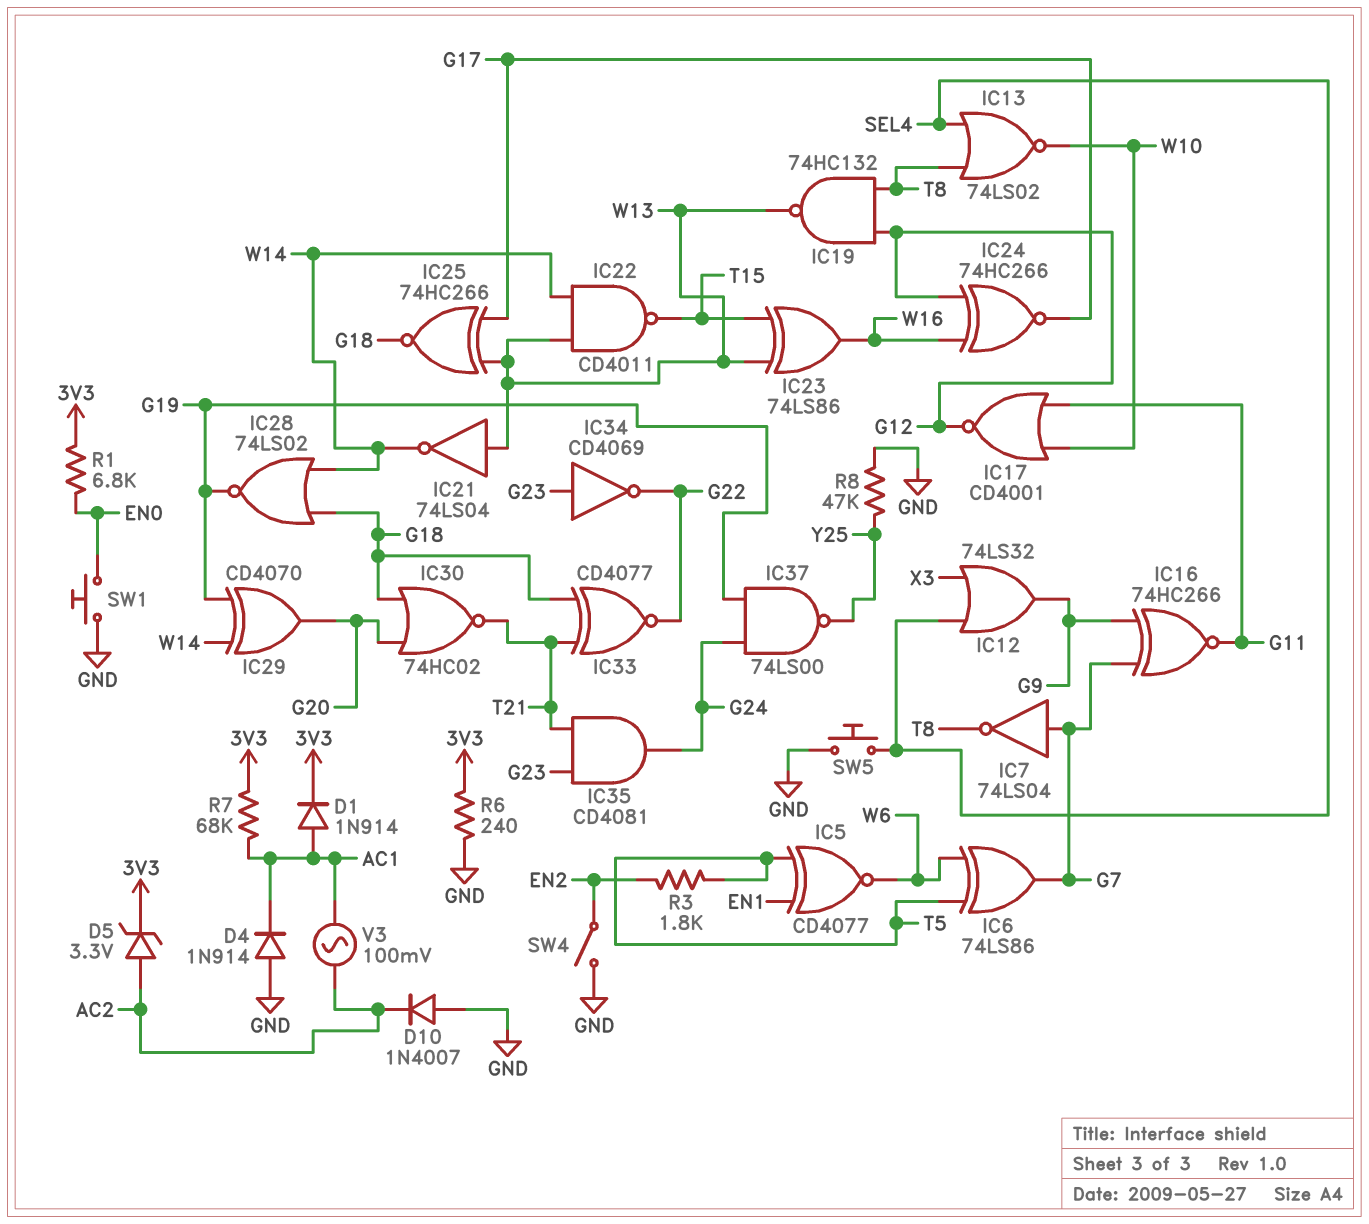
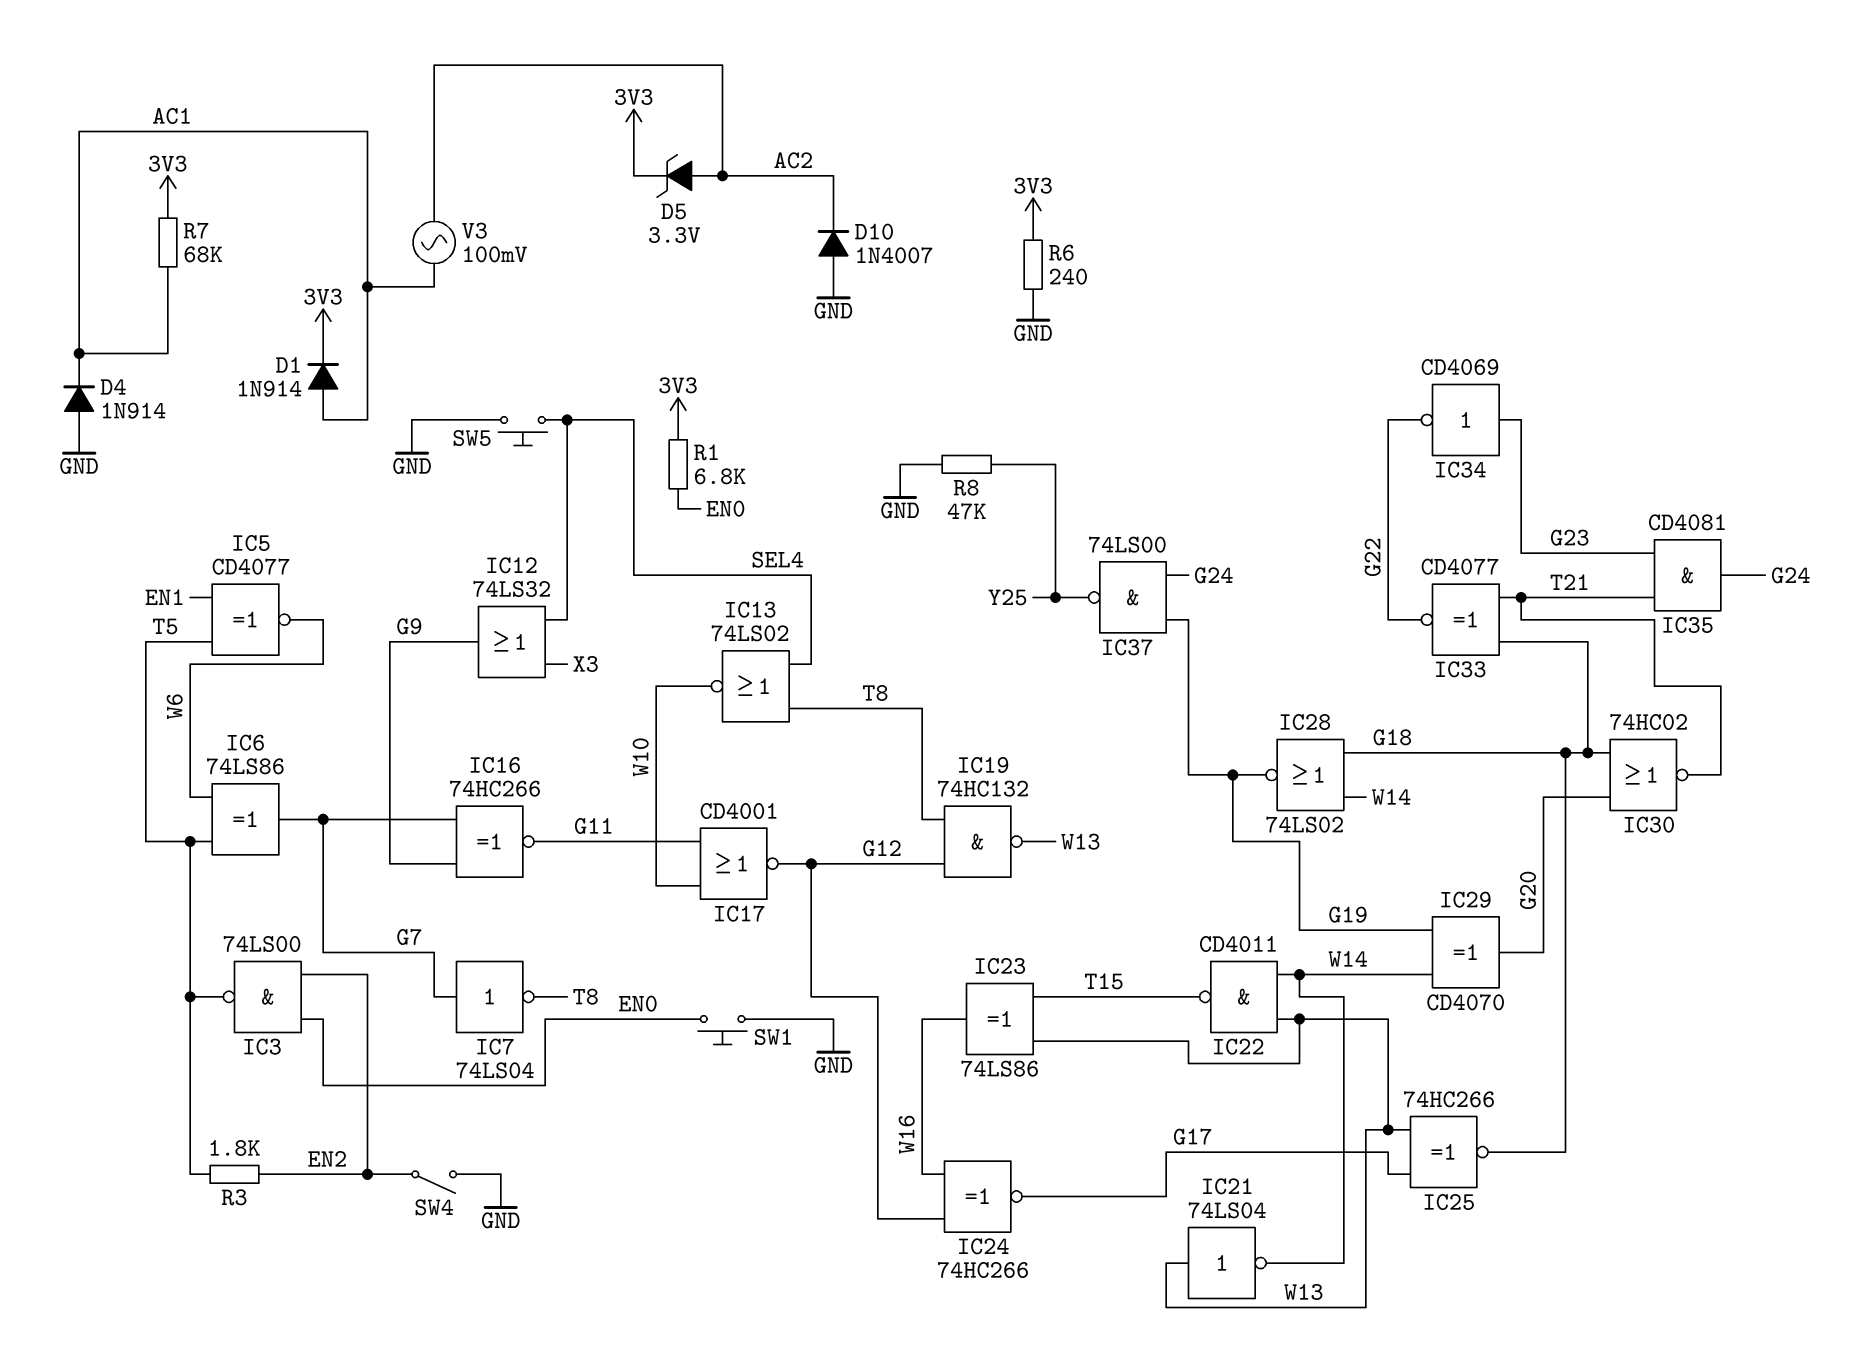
IC3: none -> NAND 74LS00 (in EN0, in EN2, out T5)

